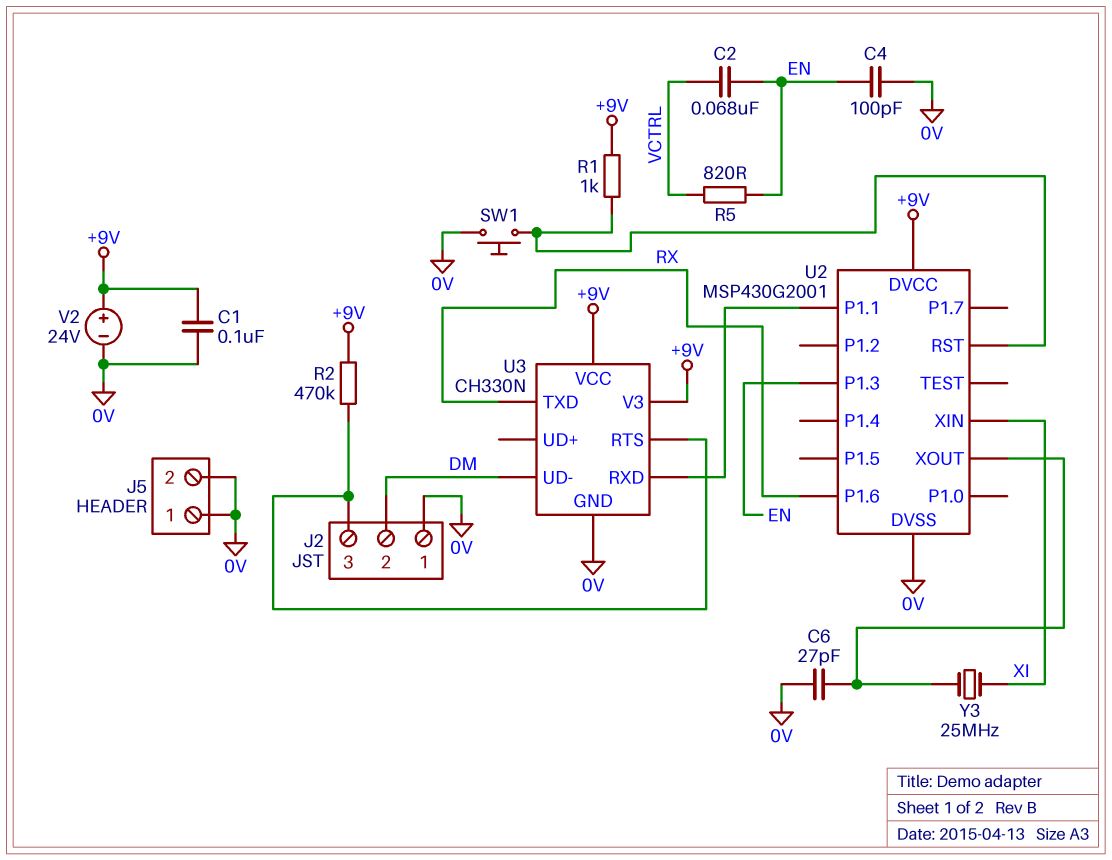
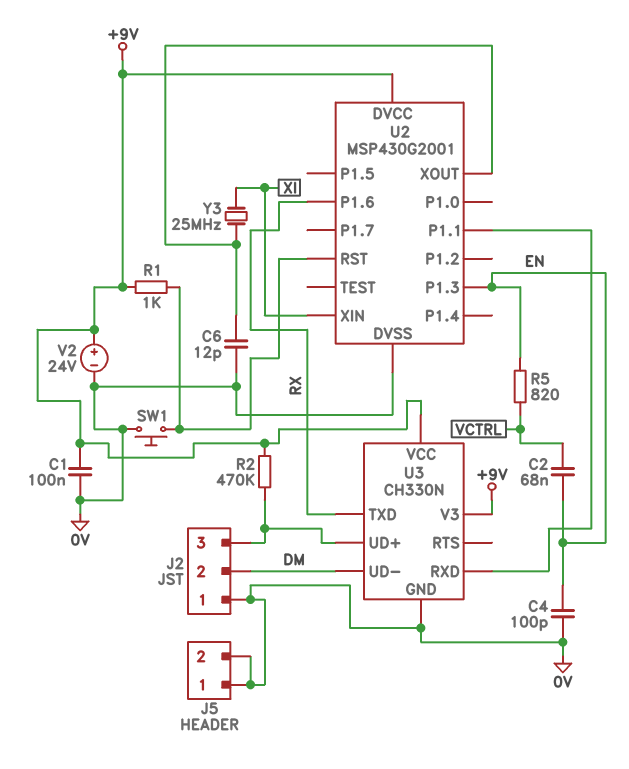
C6: 27pF (0V, U2/XOUT) -> 12pF (0V, U2/XOUT)
U3 pin RTS: J2/3 -> none
U3 pin UD+: none -> J2/3

